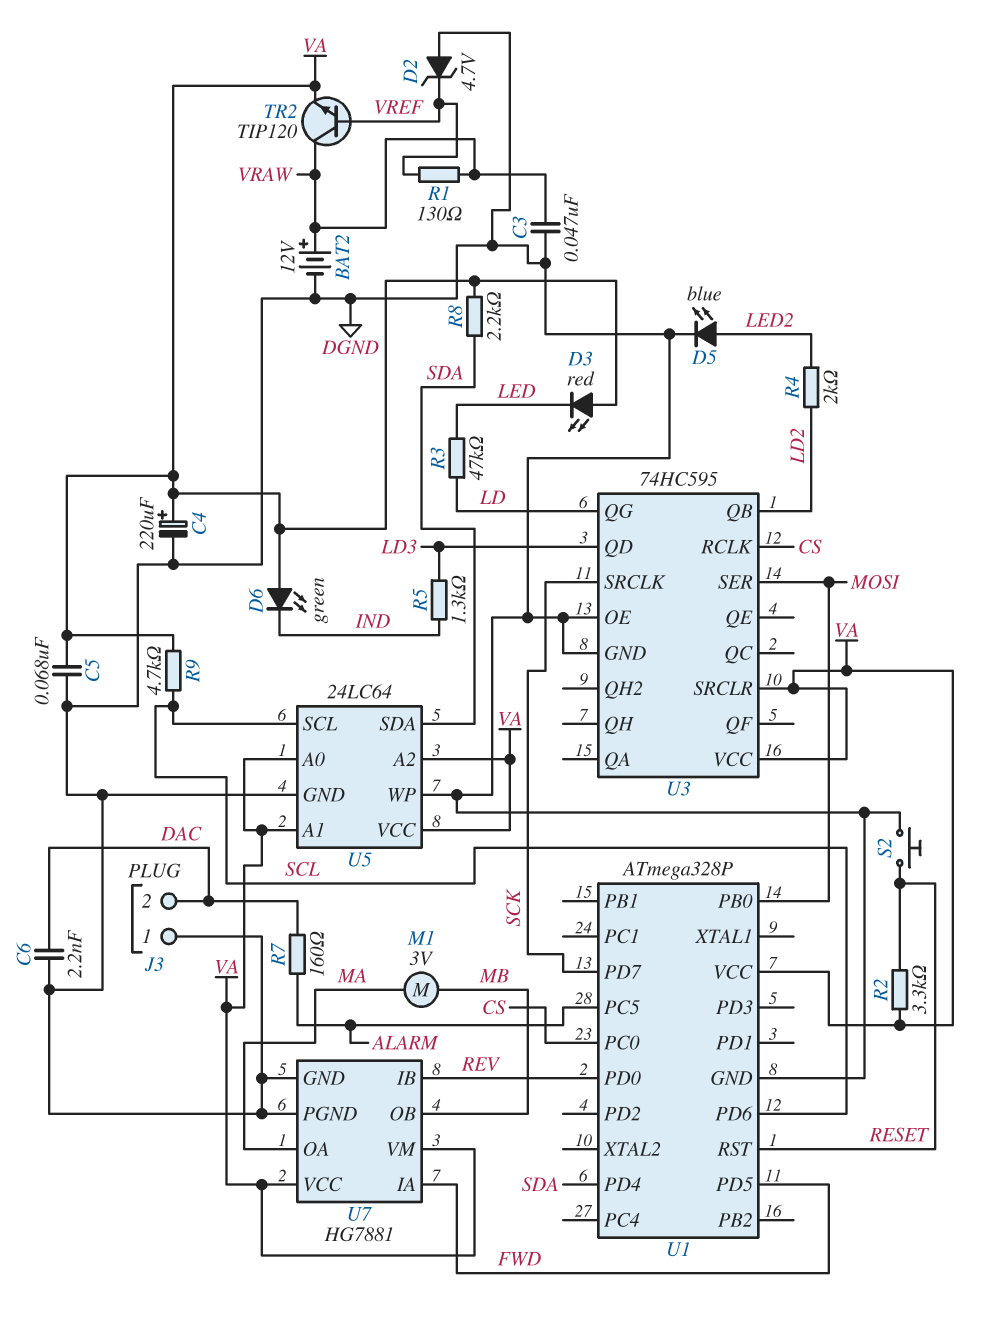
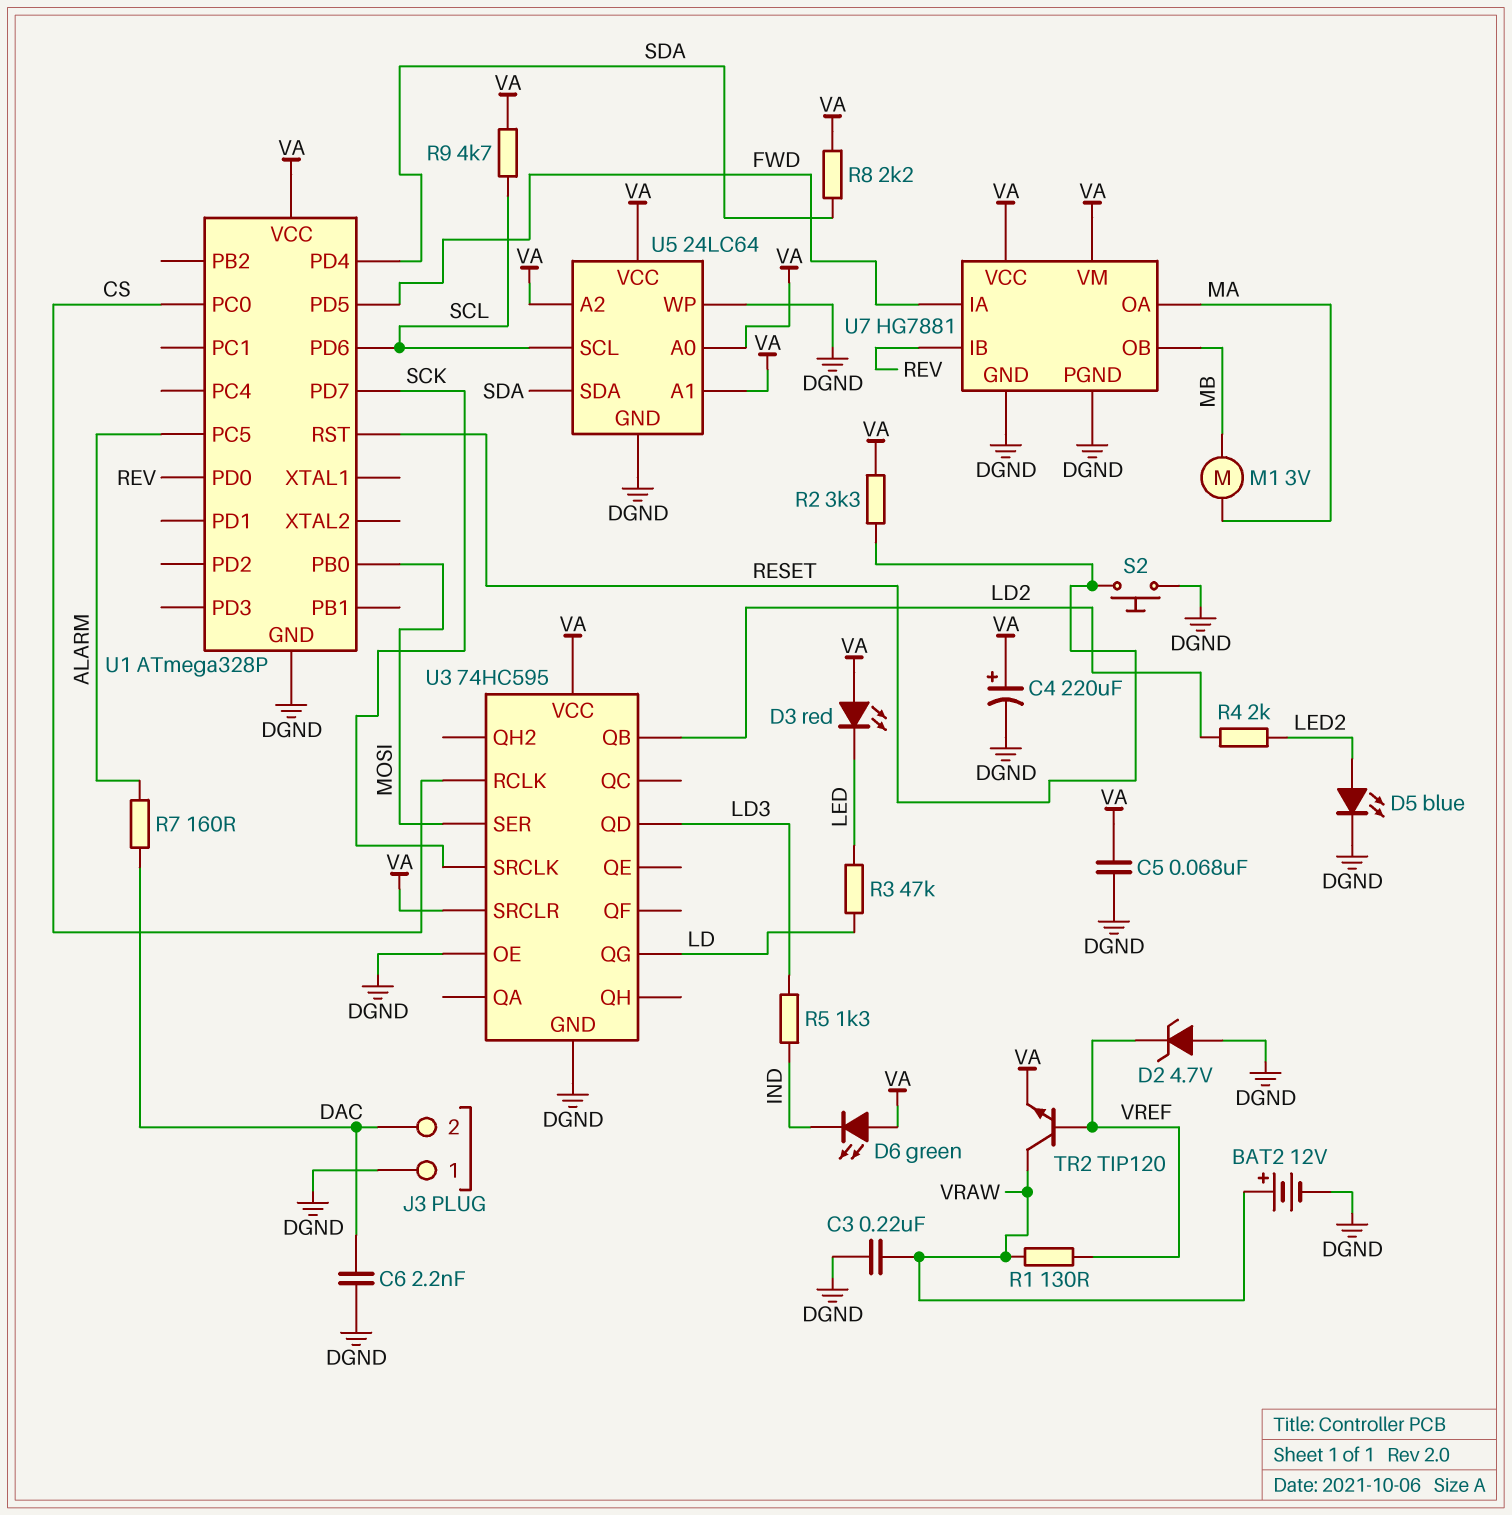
C3: 47nF (DGND, VRAW) -> 220nF (DGND, VRAW)

